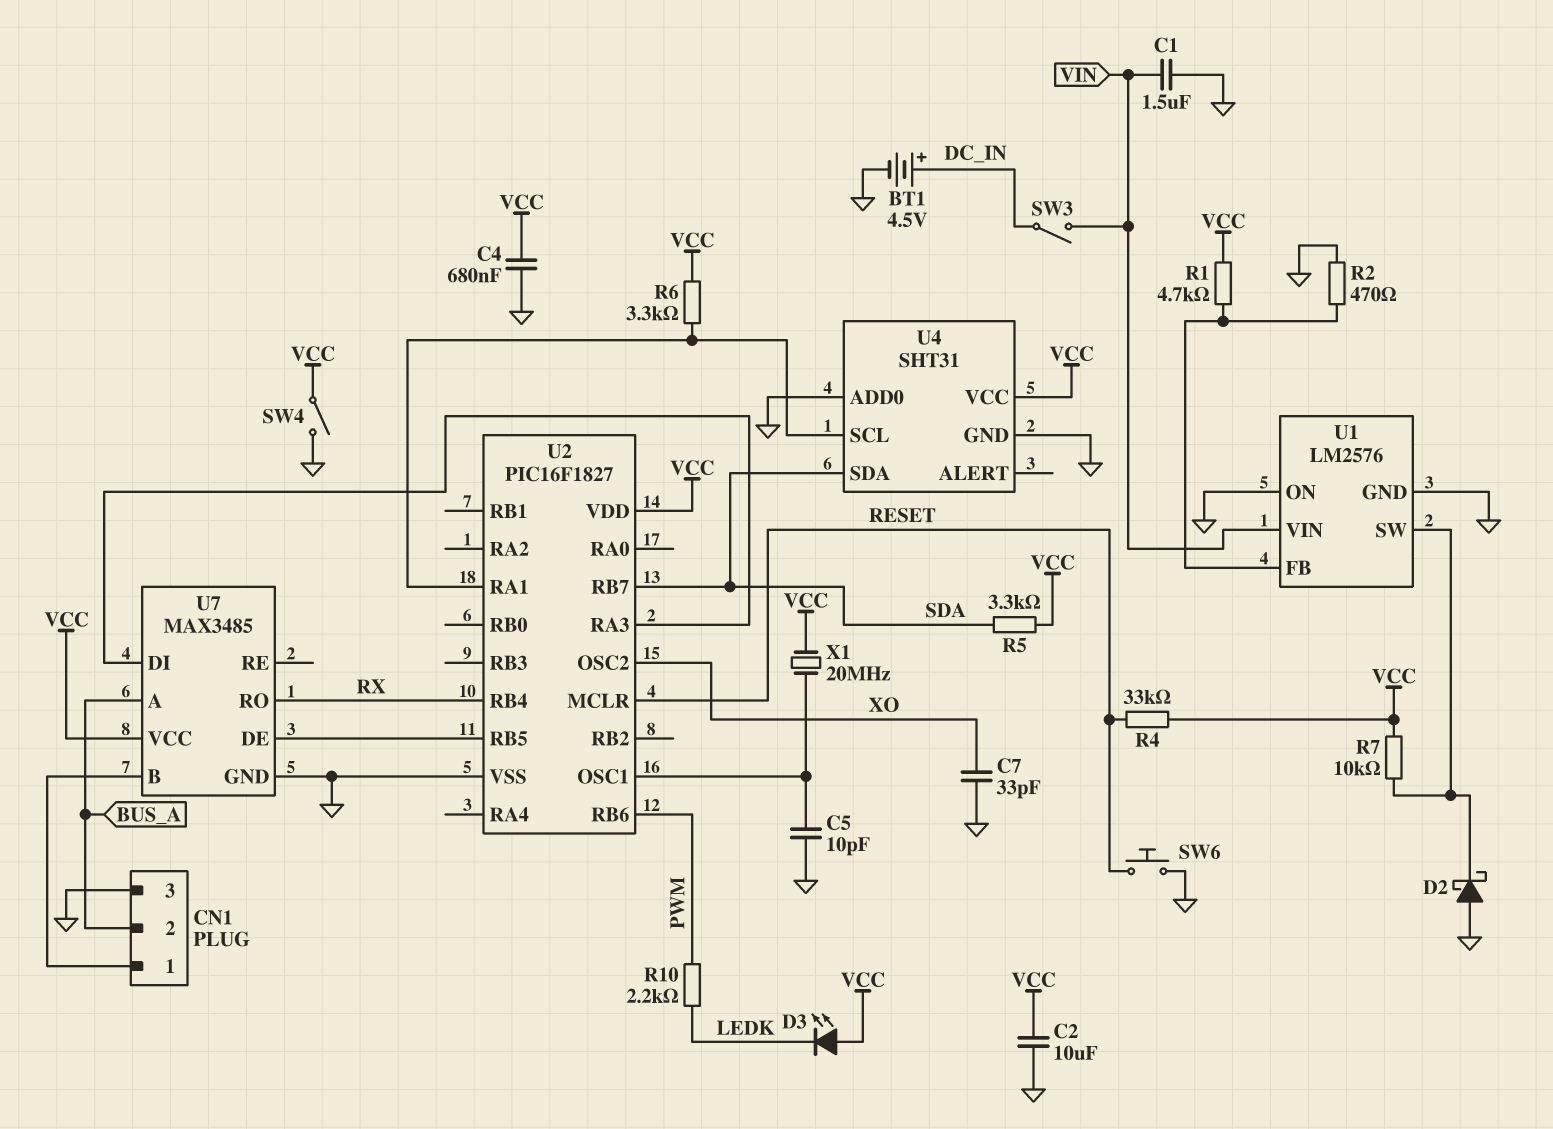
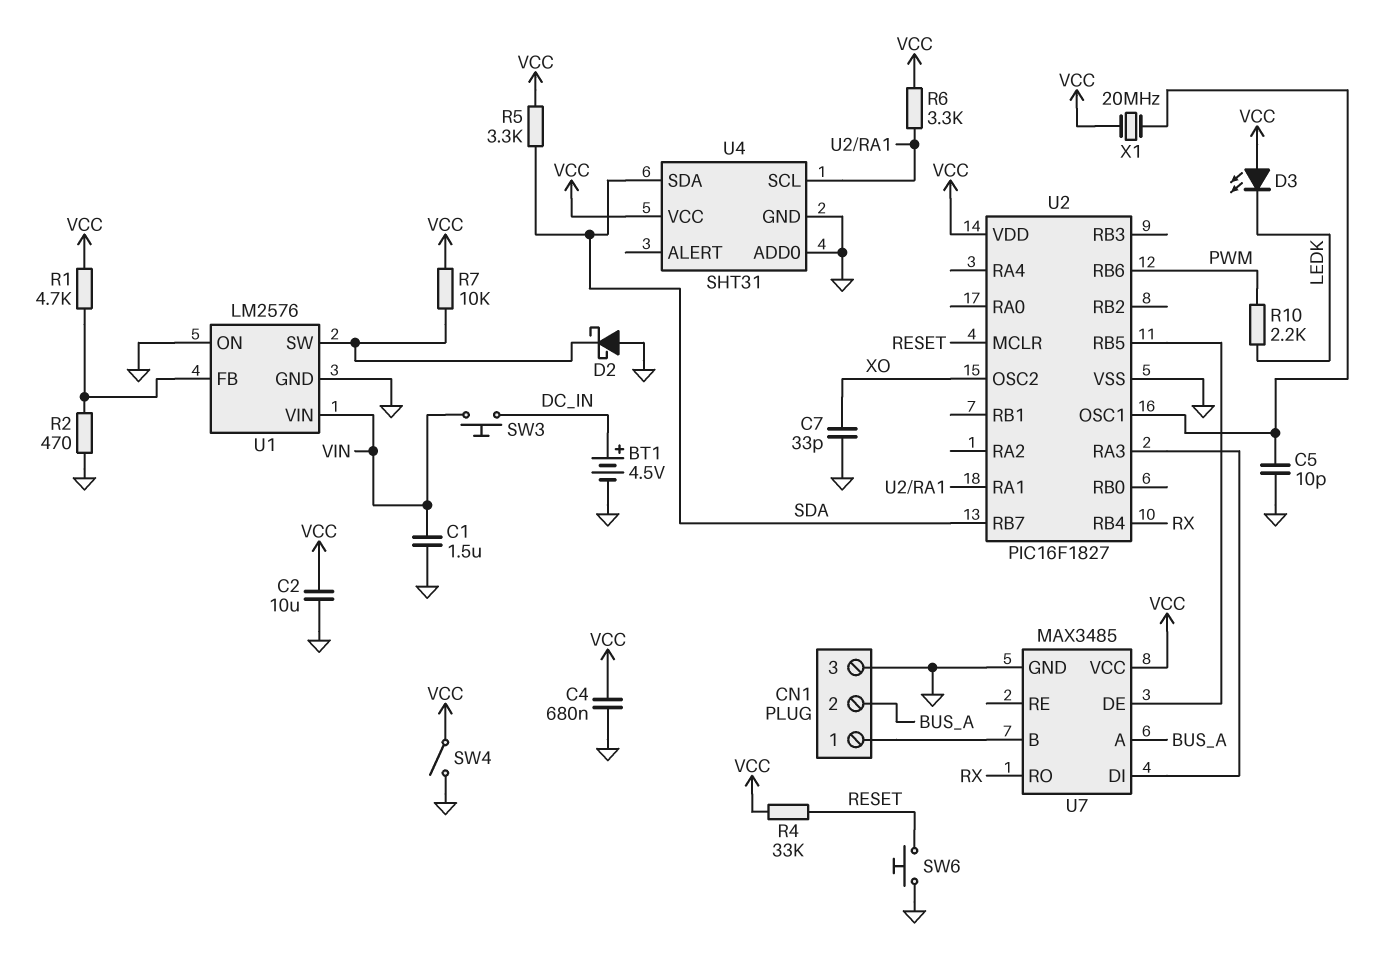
SW3: switch (DC_IN, VIN) -> button (DC_IN, VIN)

